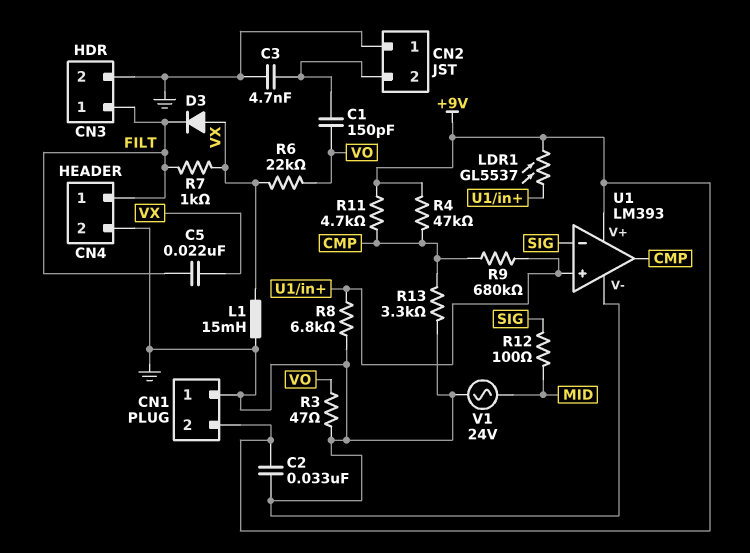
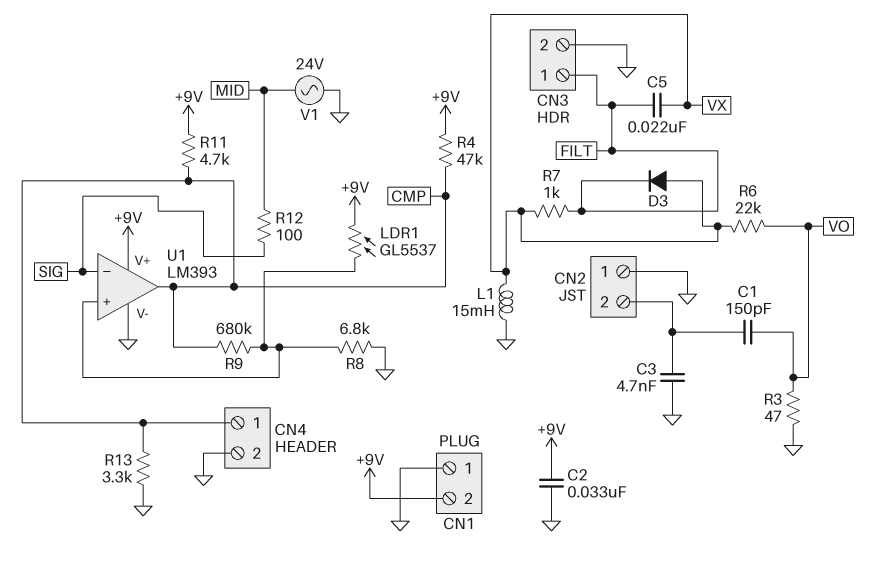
CN4 pin 1: FILT -> CMP

